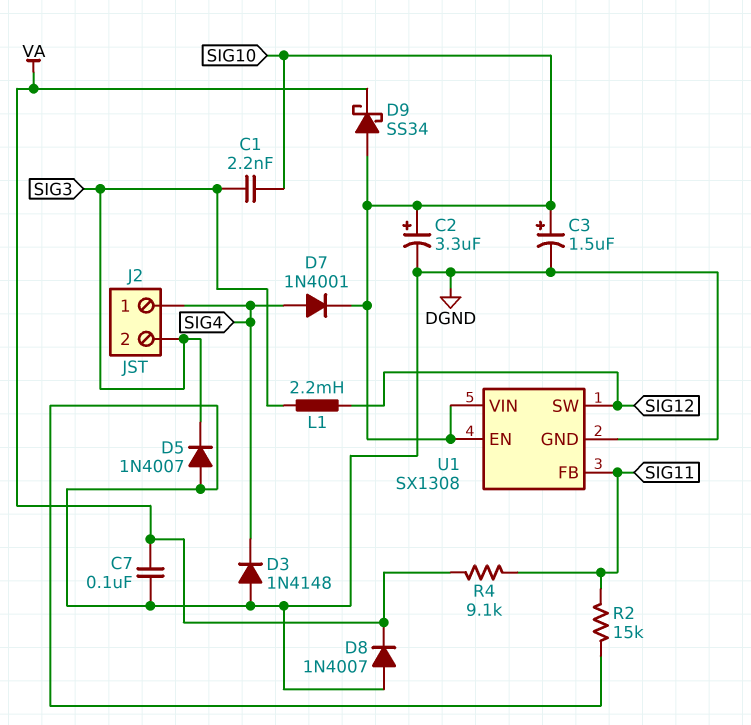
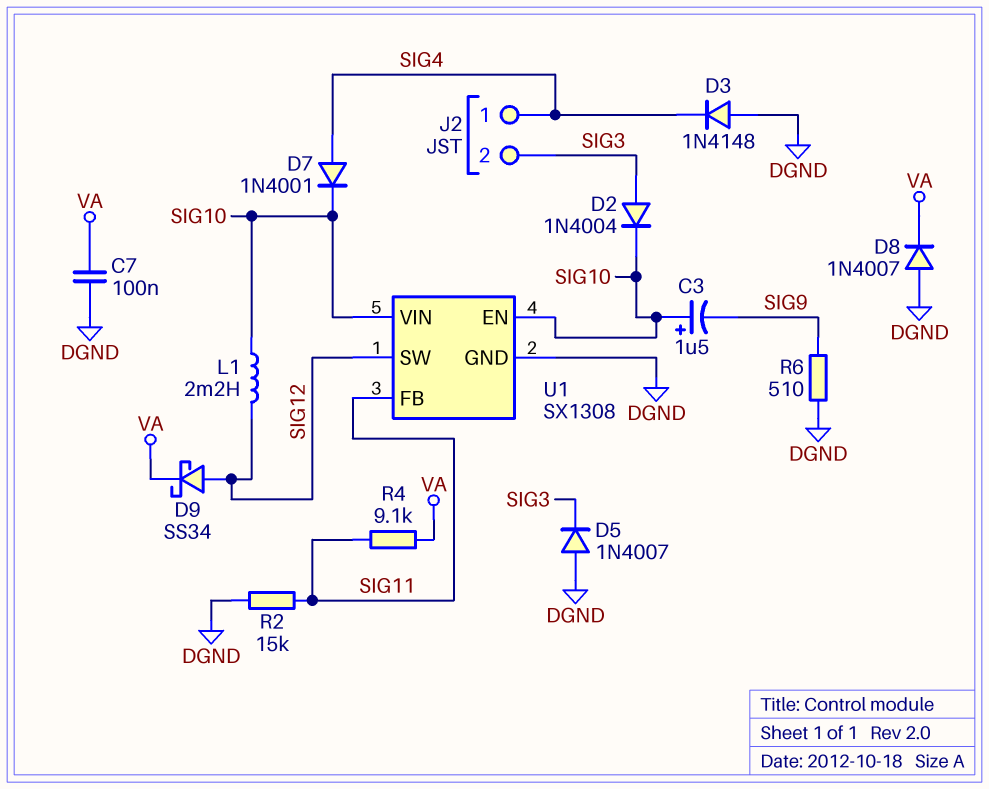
C1: 2.2nF (SIG3, SIG10) -> none
C2: 3.3uF (plus SIG10, minus DGND) -> none
C3: 1.5uF (plus SIG10, minus DGND) -> 1.5uF (plus SIG10, minus SIG9)
D2: none -> diode 1N4004 (A SIG3, K SIG10)
D9: schottky SS34 (A SIG10, K VA) -> schottky SS34 (A SIG12, K VA)
L1: 2.2mH (SIG3, SIG12) -> 2.2mH (SIG10, SIG12)
R6: none -> 510 (DGND, SIG9)

